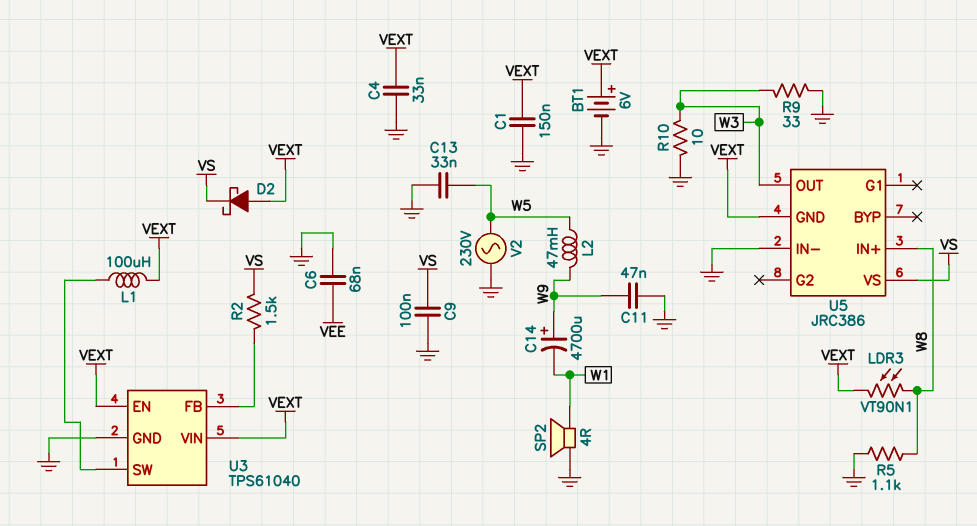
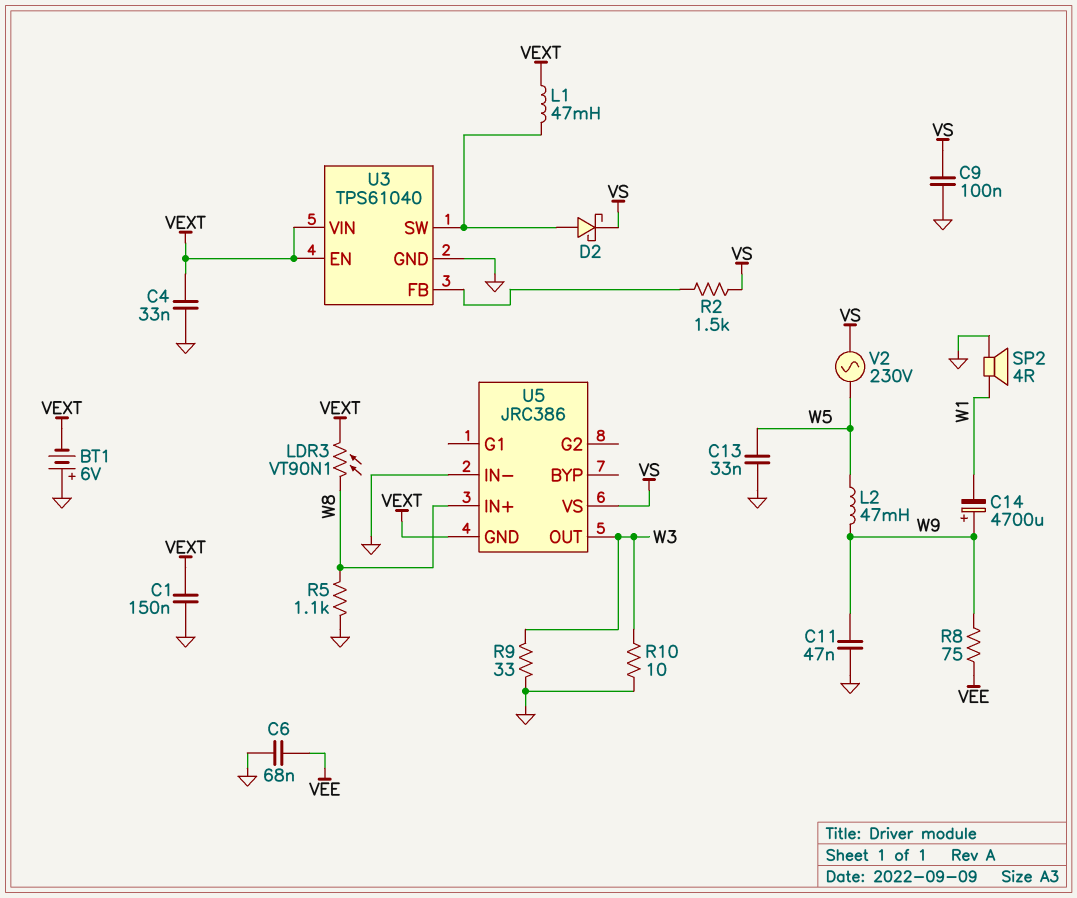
BT1: 6V (plus VEXT, minus GND) -> 6V (plus GND, minus VEXT)
D2: schottky (A VEXT, K VS) -> schottky (A U3/SW, K VS)
L1: 100uH (U3/SW, VEXT) -> 47mH (U3/SW, VEXT)
R8: none -> 75 (VEE, W9)
V2: AC 230V (GND, W5) -> AC 230V (VS, W5)

